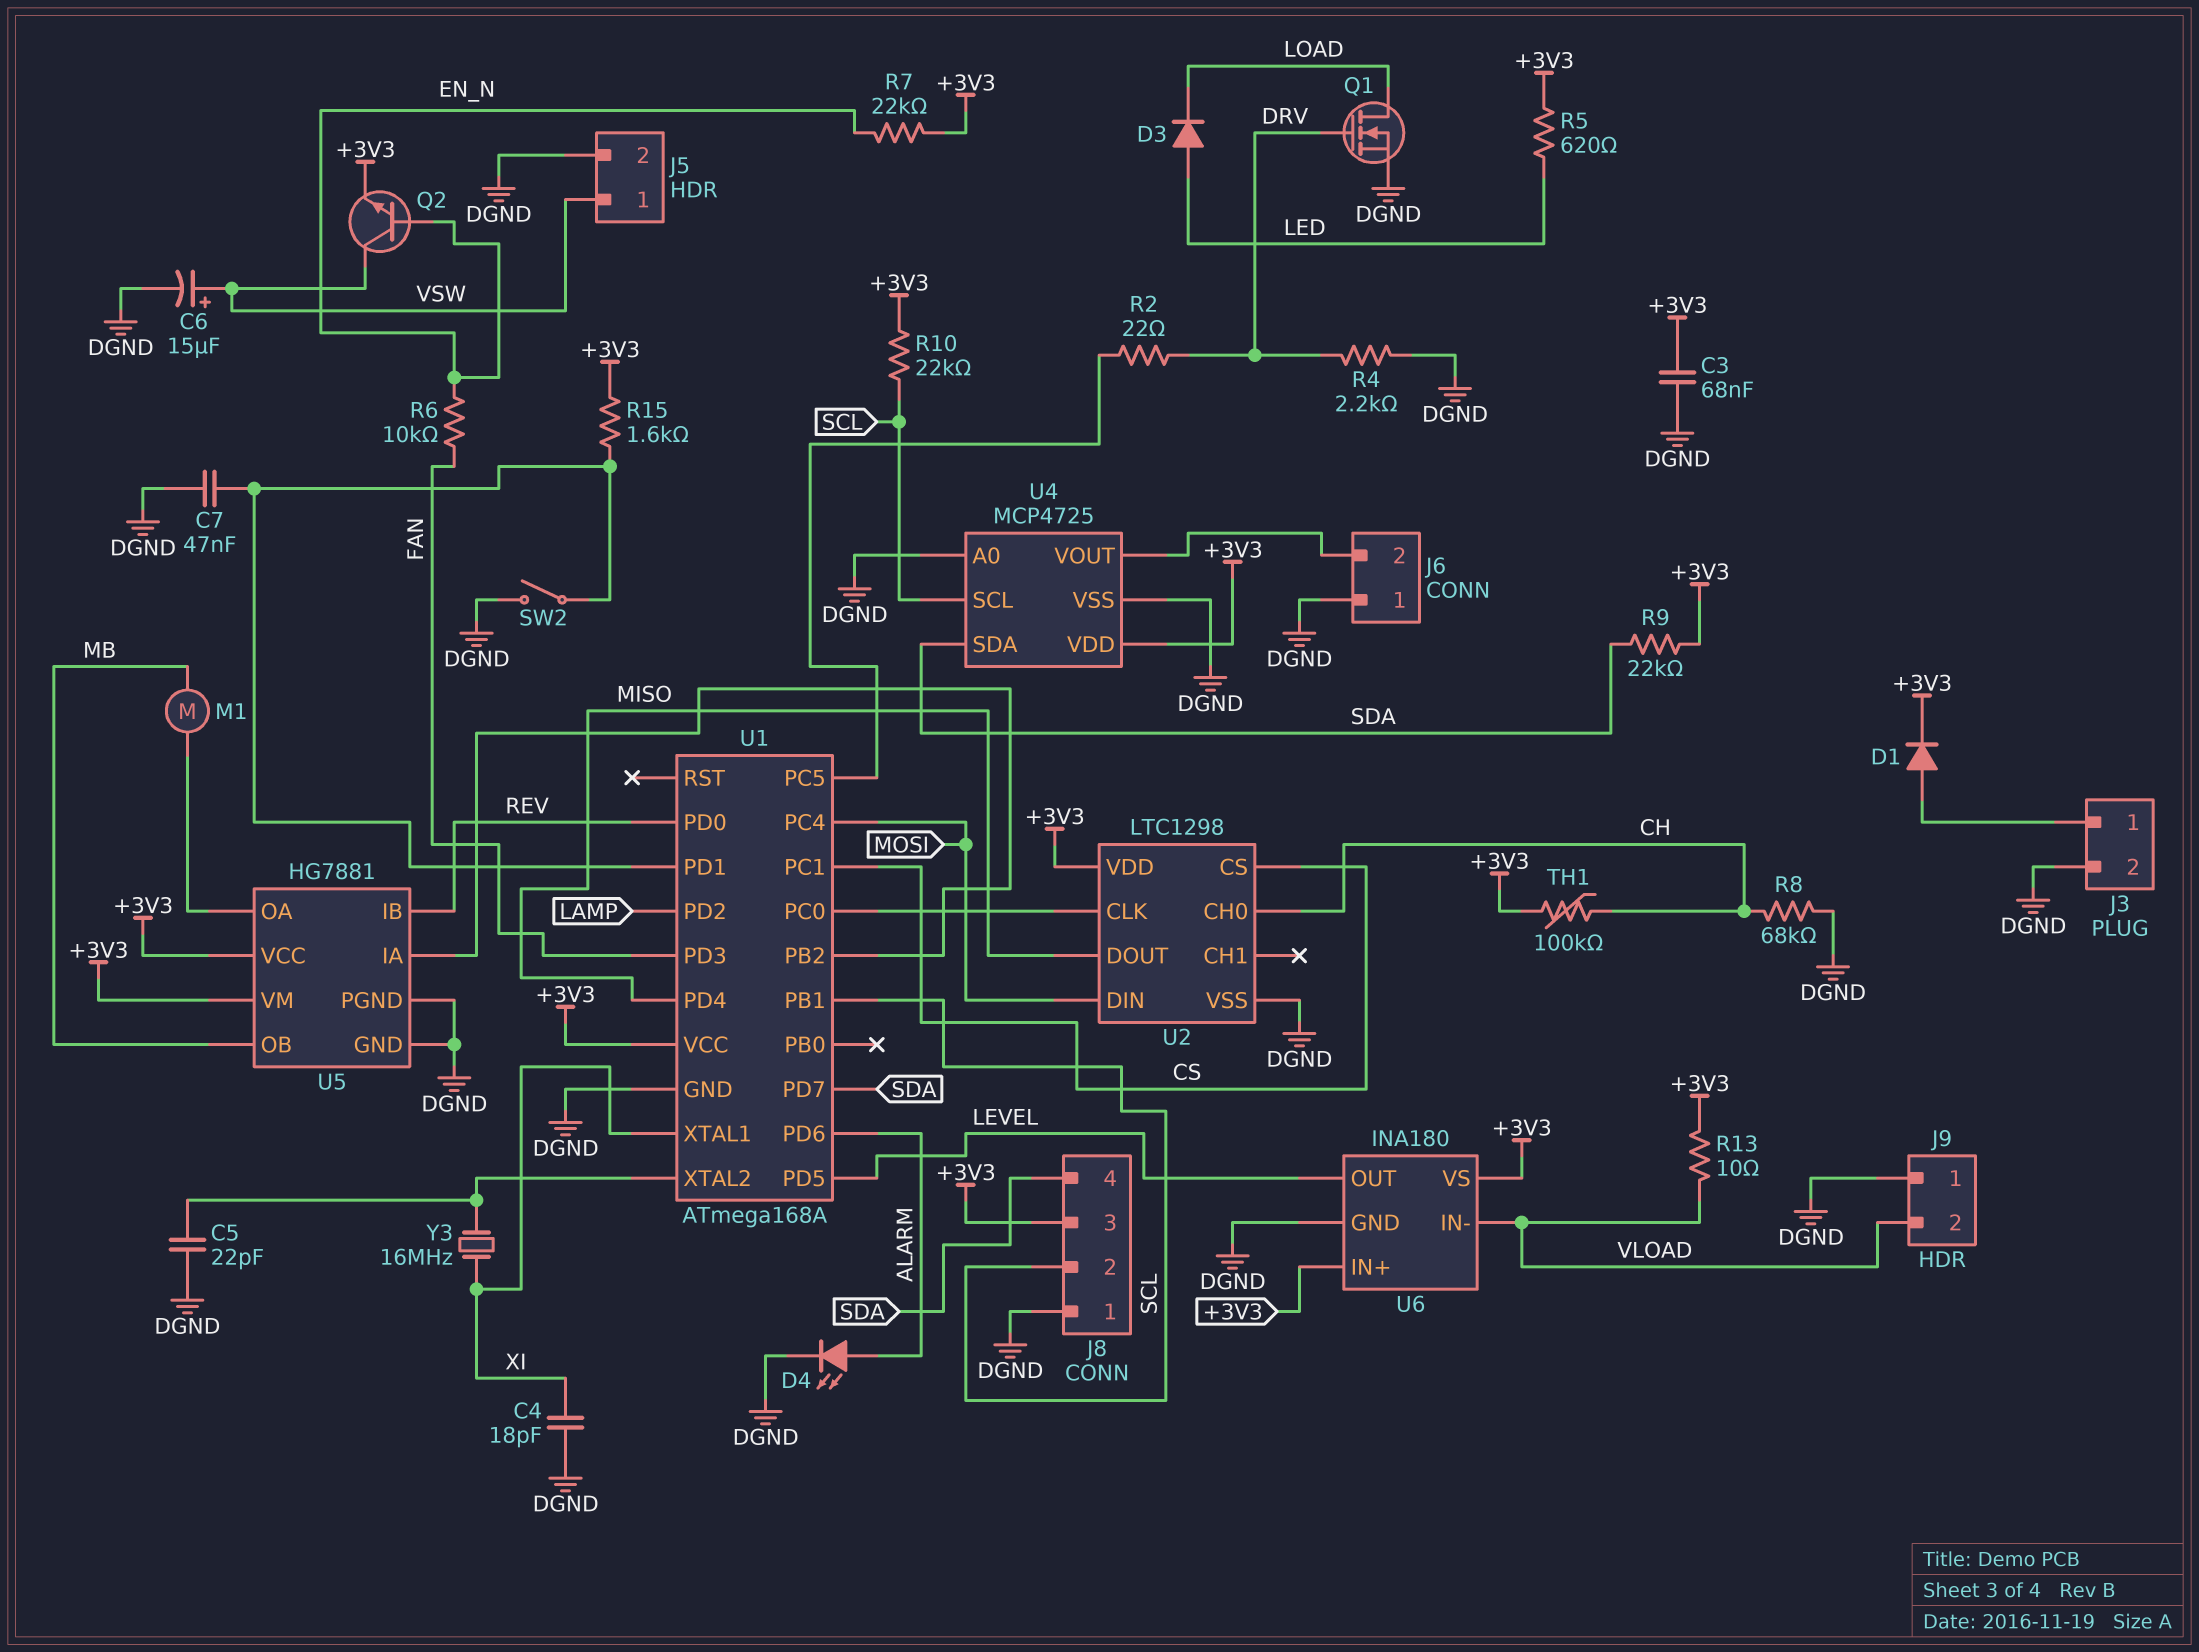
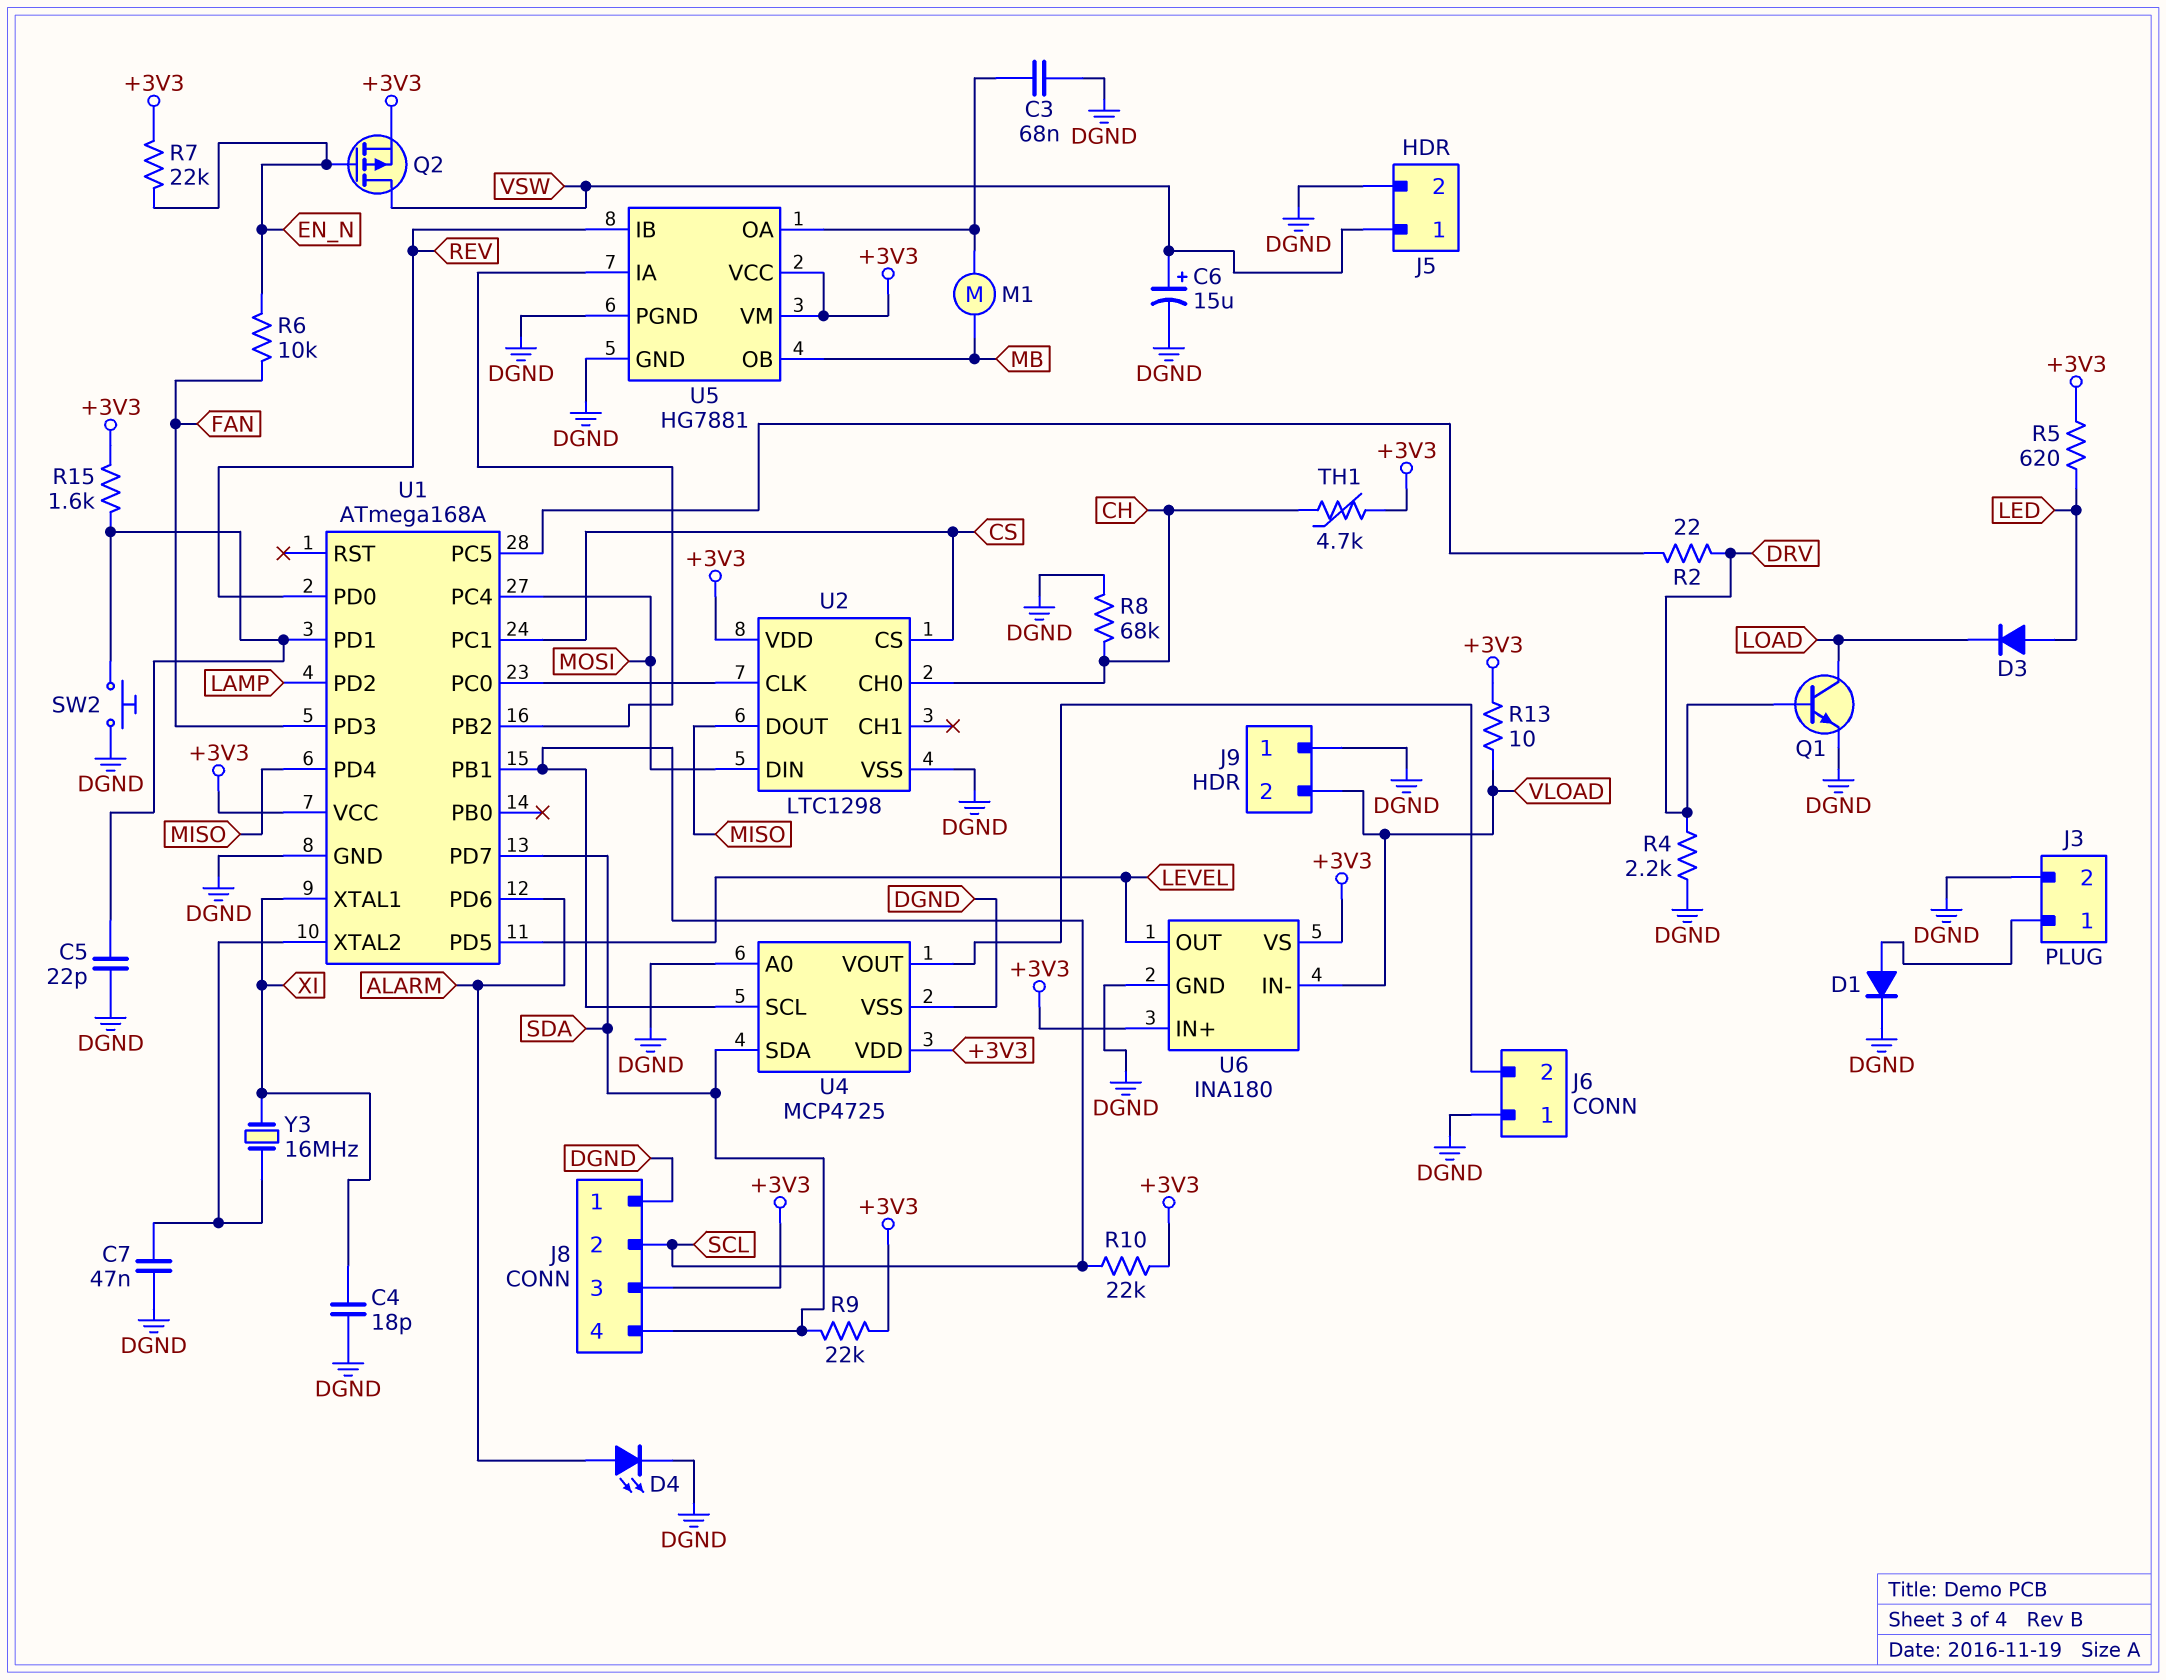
C3: 68nF (+3V3, DGND) -> 68nF (DGND, U5/OA)
C5: 22pF (DGND, U1/XTAL2) -> 22pF (DGND, U1/PD1)
C7: 47nF (DGND, U1/PD1) -> 47nF (DGND, U1/XTAL2)
D1: diode (A J3/1, K +3V3) -> diode (A J3/1, K DGND)
Q1: NMOS (G DRV, D LOAD, S DGND) -> NPN (B DRV, C LOAD, E DGND)
Q2: NPN (B EN_N, C VSW, E +3V3) -> PMOS (G EN_N, D VSW, S +3V3)
SW2: switch (DGND, U1/PD1) -> button (DGND, U1/PD1)
TH1: 100k (+3V3, CH) -> 4.7k (+3V3, CH)

